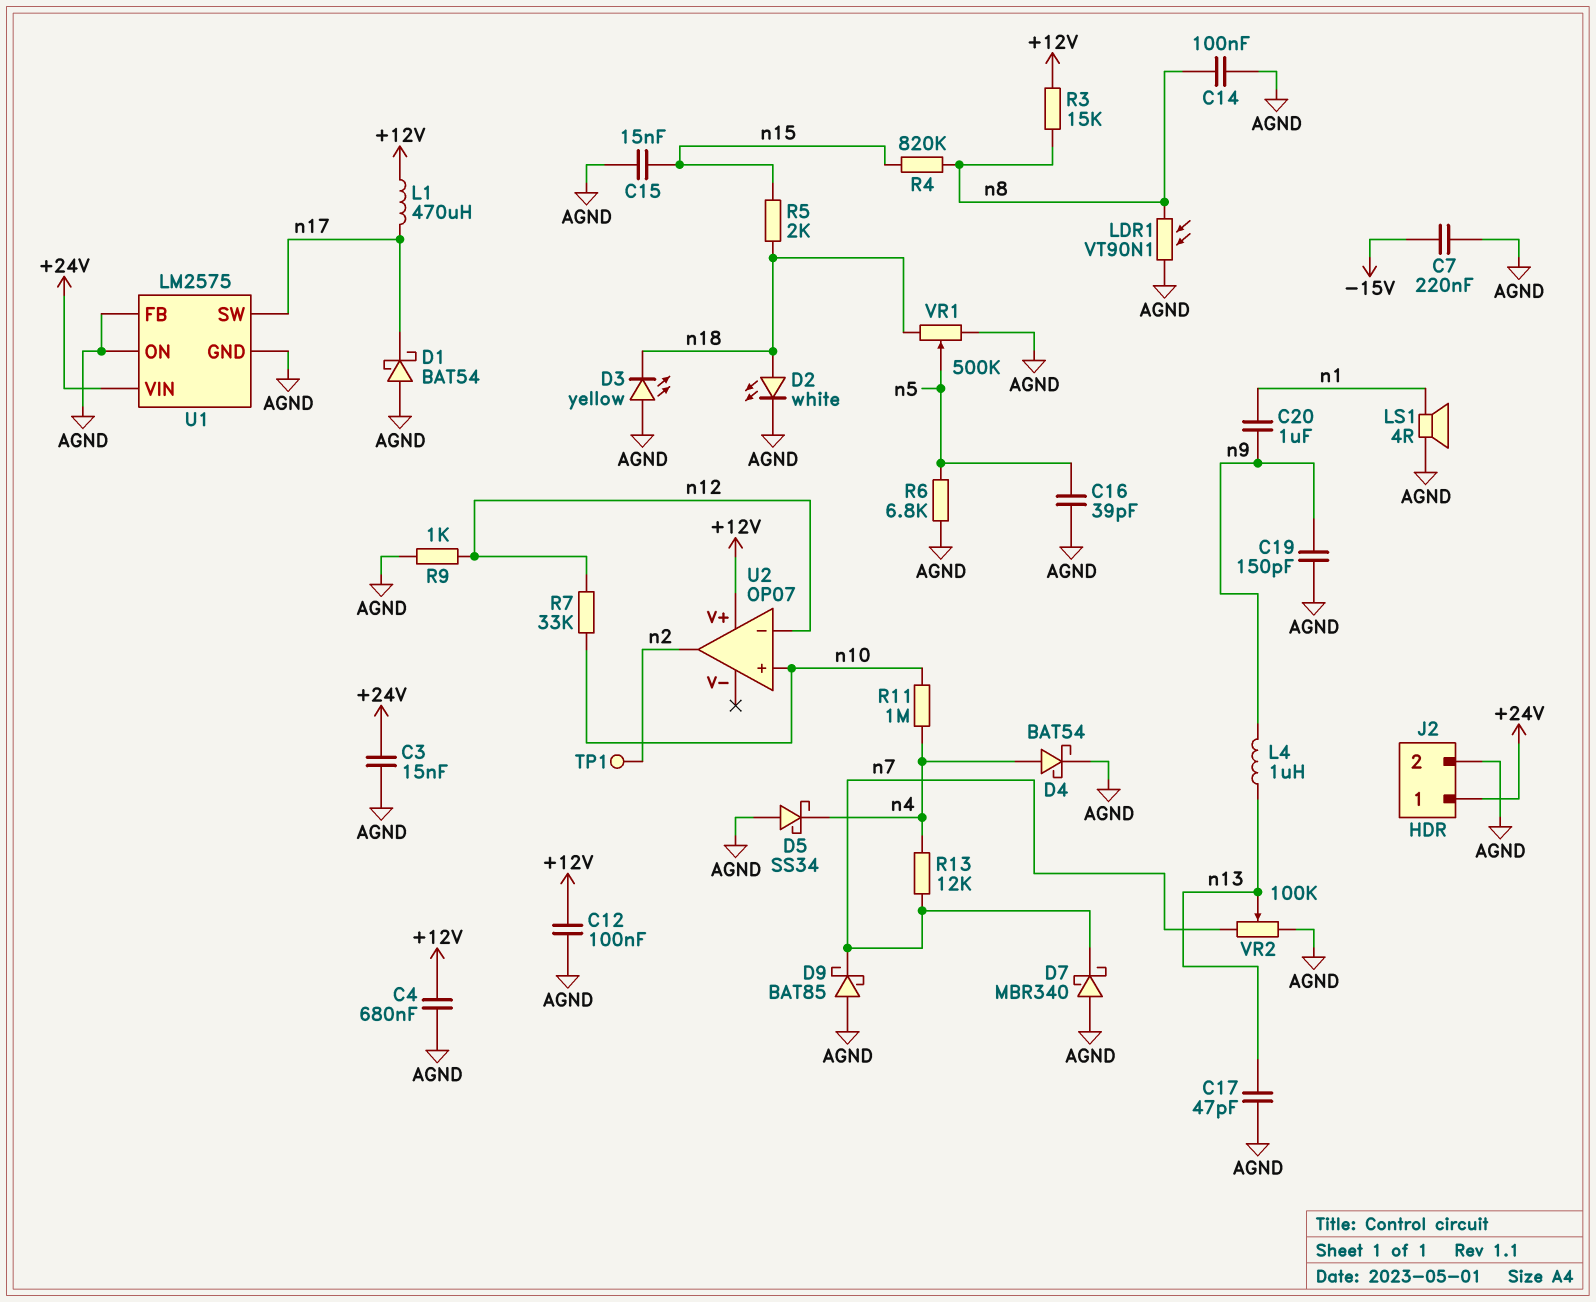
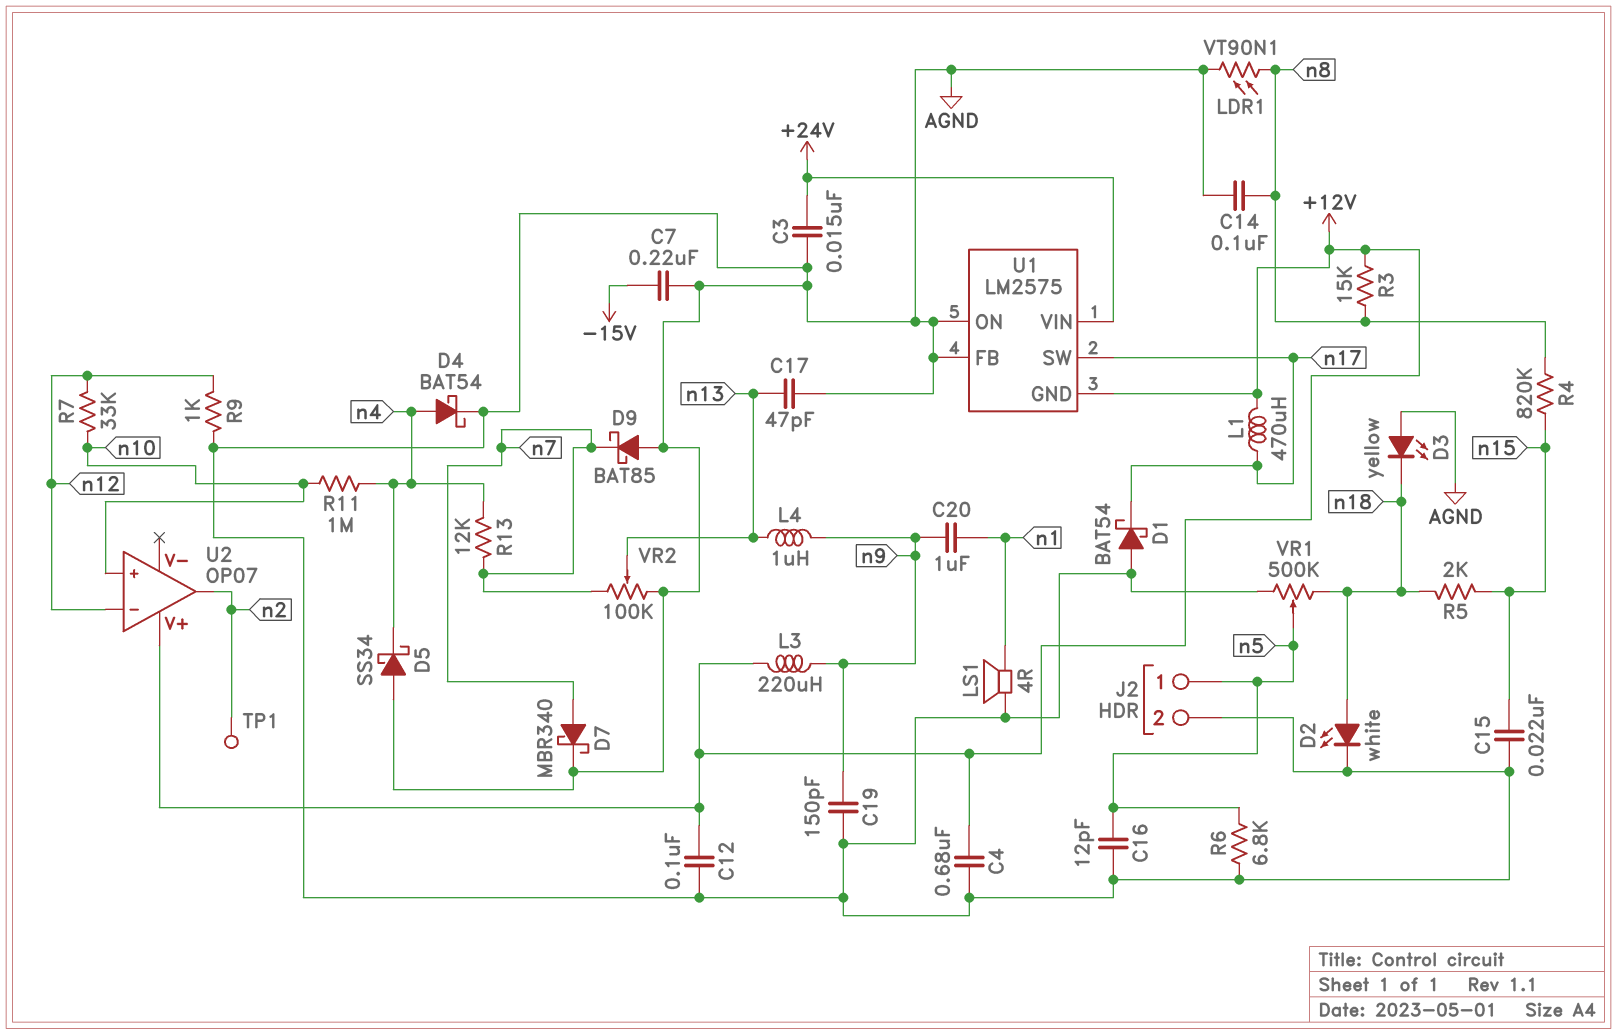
C15: 15nF (AGND, n15) -> 22nF (AGND, n15)
C16: 39pF (AGND, n5) -> 12pF (AGND, n5)
D7: schottky MBR340 (A AGND, K n7) -> schottky MBR340 (A n7, K AGND)
J2 pin 1: +24V -> n5
L3: none -> 220uH (+12V, n9)
U1 pin GND: AGND -> +12V

